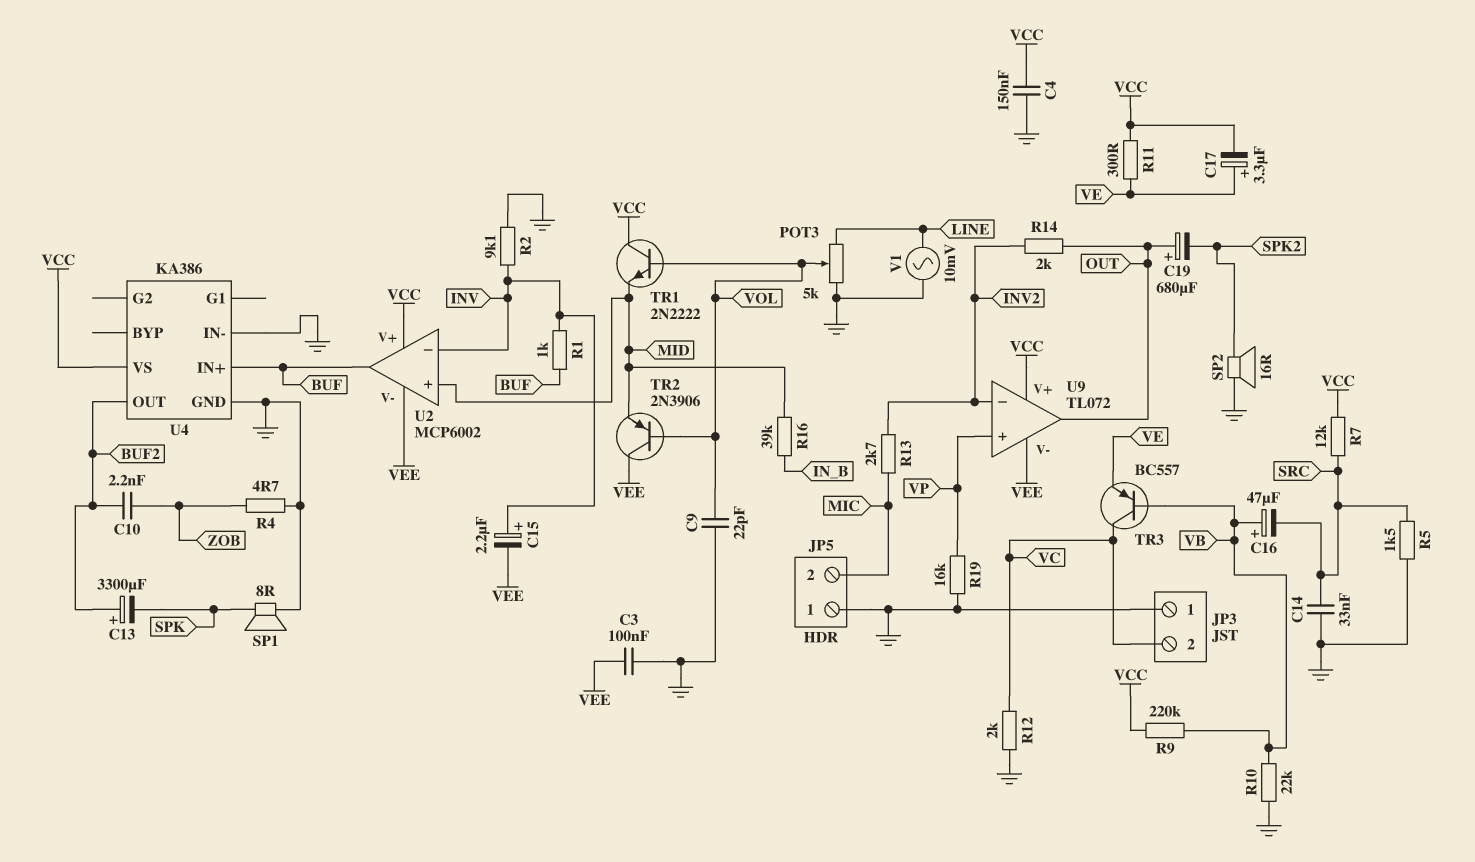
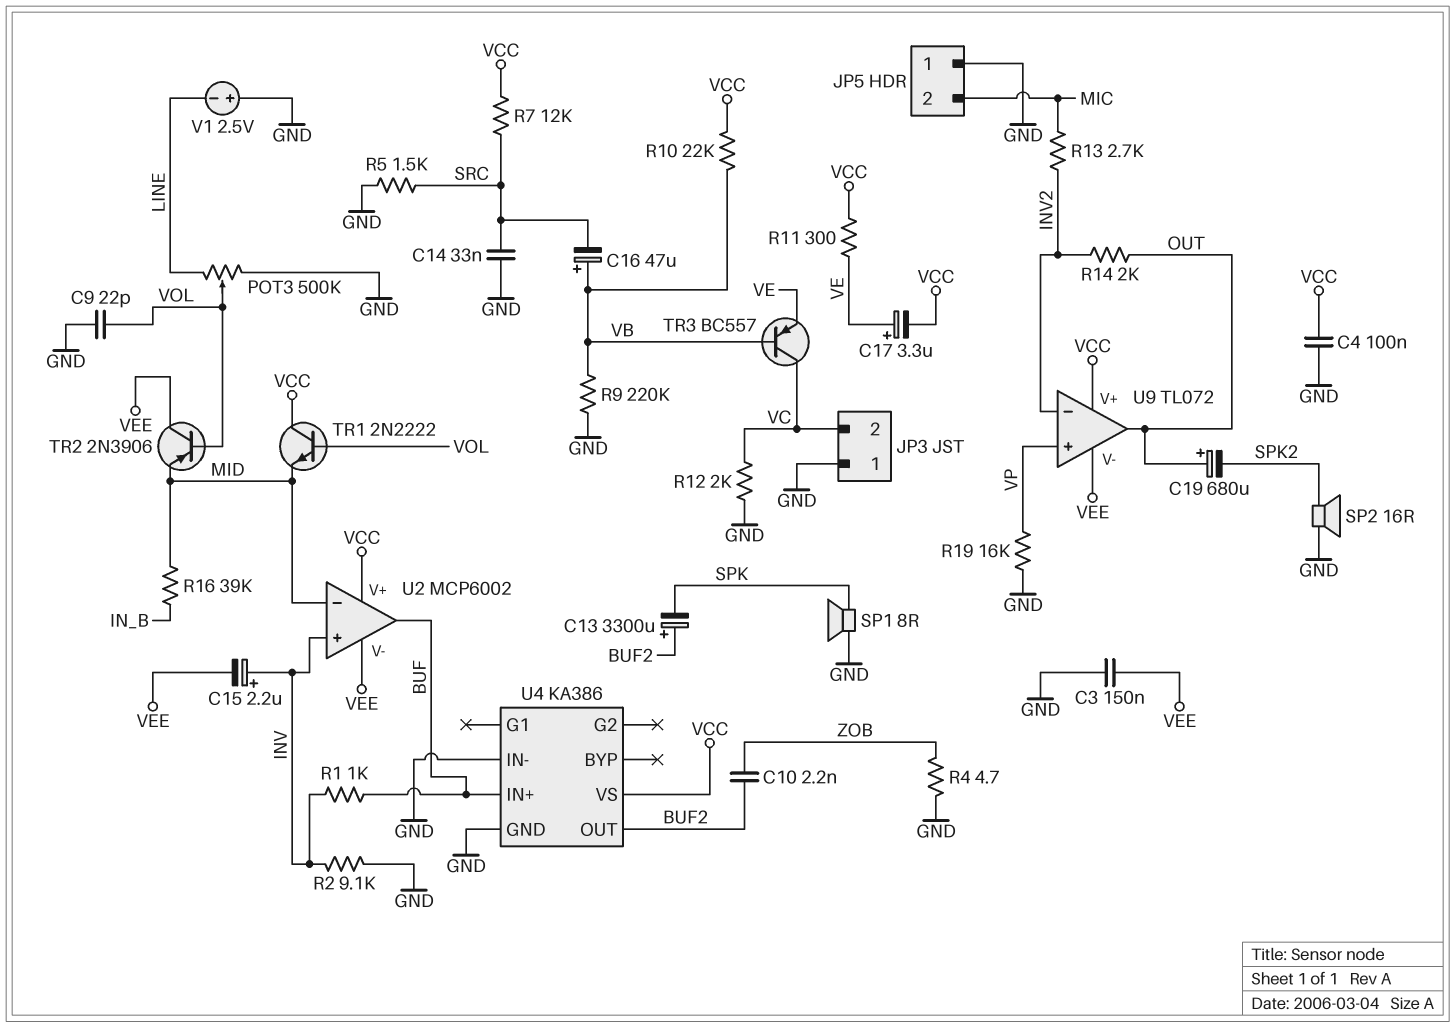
C3: 100nF (GND, VEE) -> 150nF (GND, VEE)
C4: 150nF (GND, VCC) -> 100nF (GND, VCC)
POT3: 5k (GND, LINE, wiper VOL) -> 500k (GND, LINE, wiper VOL)
R9: 220k (VB, VCC) -> 220k (GND, VB)
R10: 22k (GND, VB) -> 22k (VB, VCC)
U2 pin in+: MID -> INV
U2 pin in-: INV -> MID
V1: AC 10mV (GND, LINE) -> 2.5V (plus GND, minus LINE)

